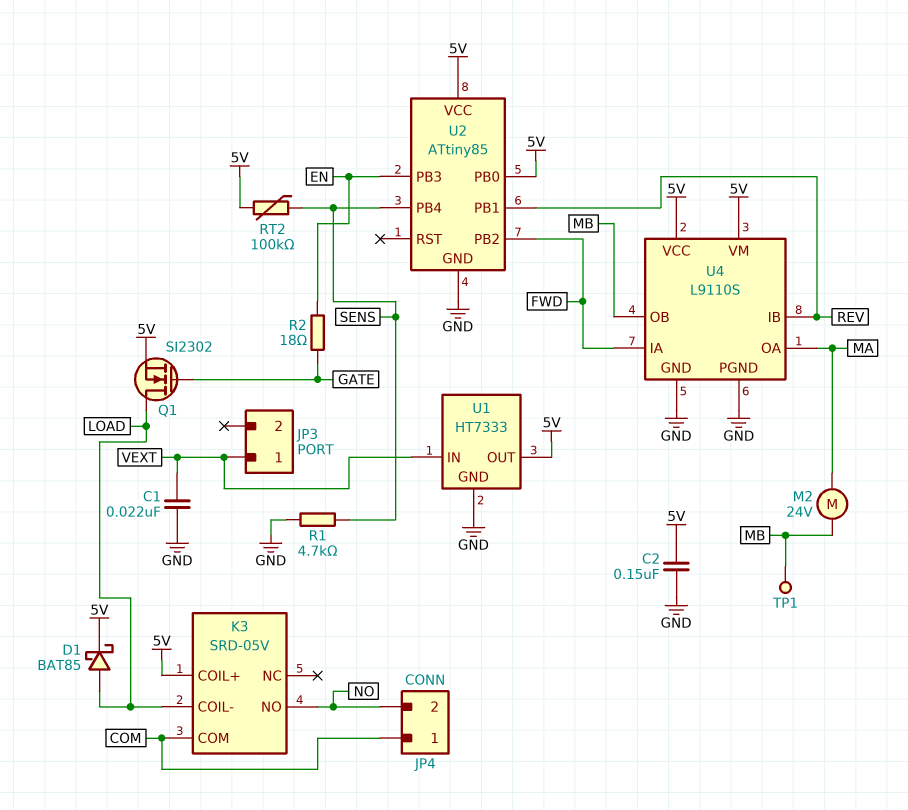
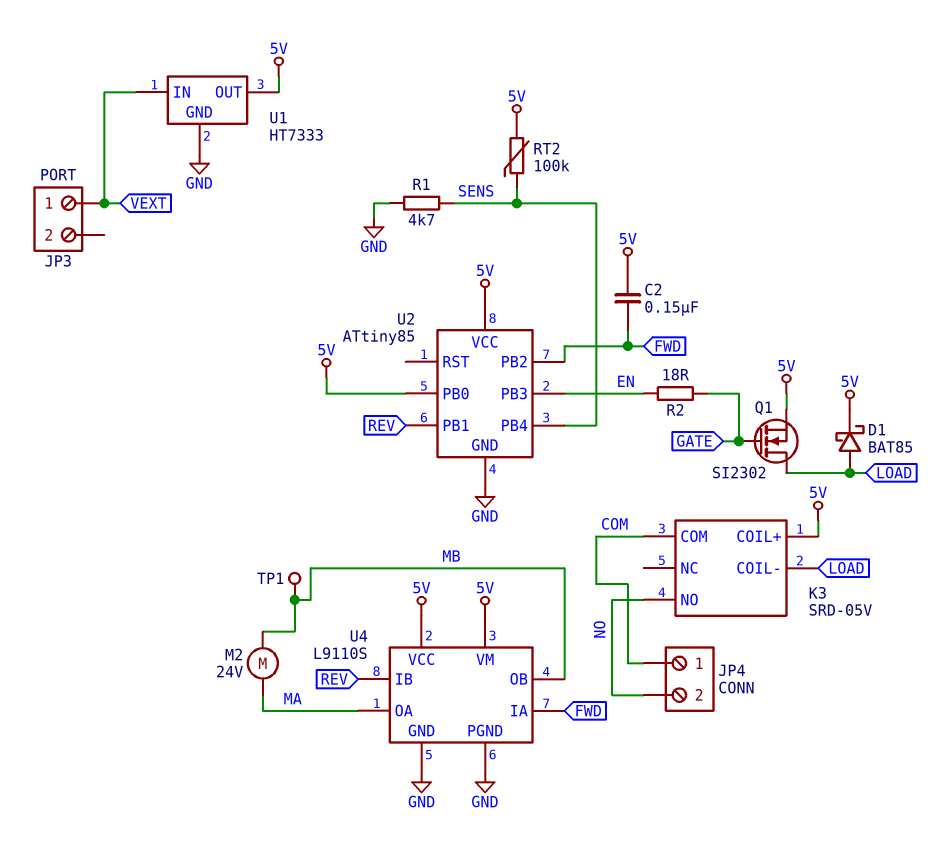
C1: 22nF (GND, VEXT) -> none
C2: 150nF (5V, GND) -> 150nF (5V, FWD)

